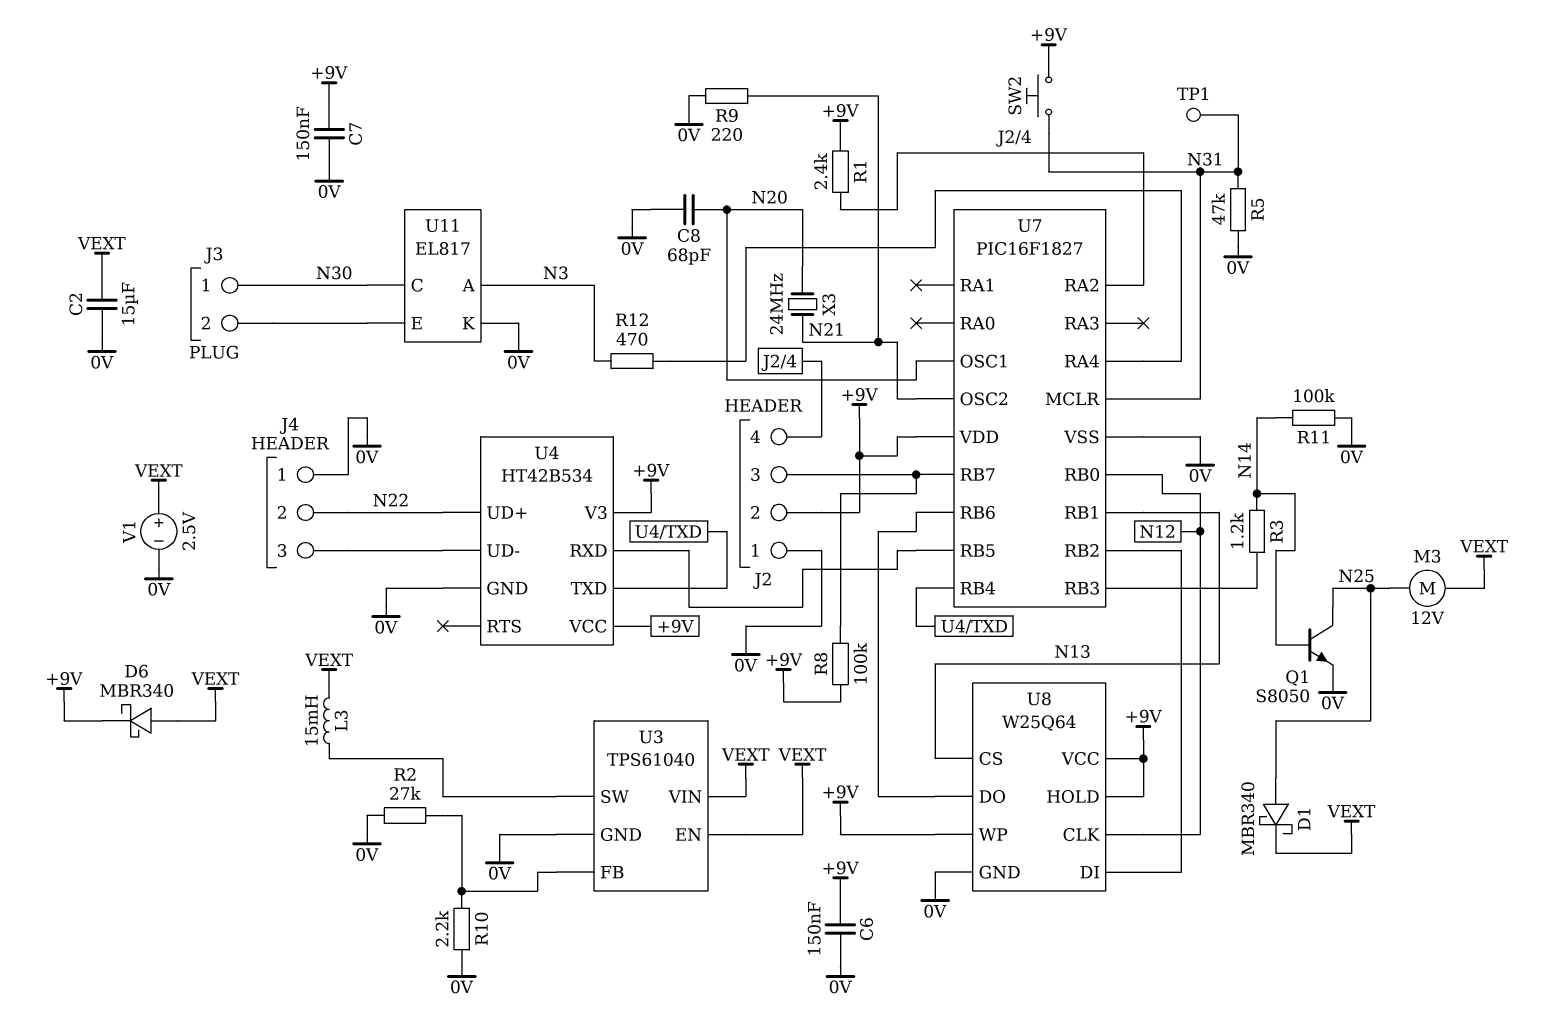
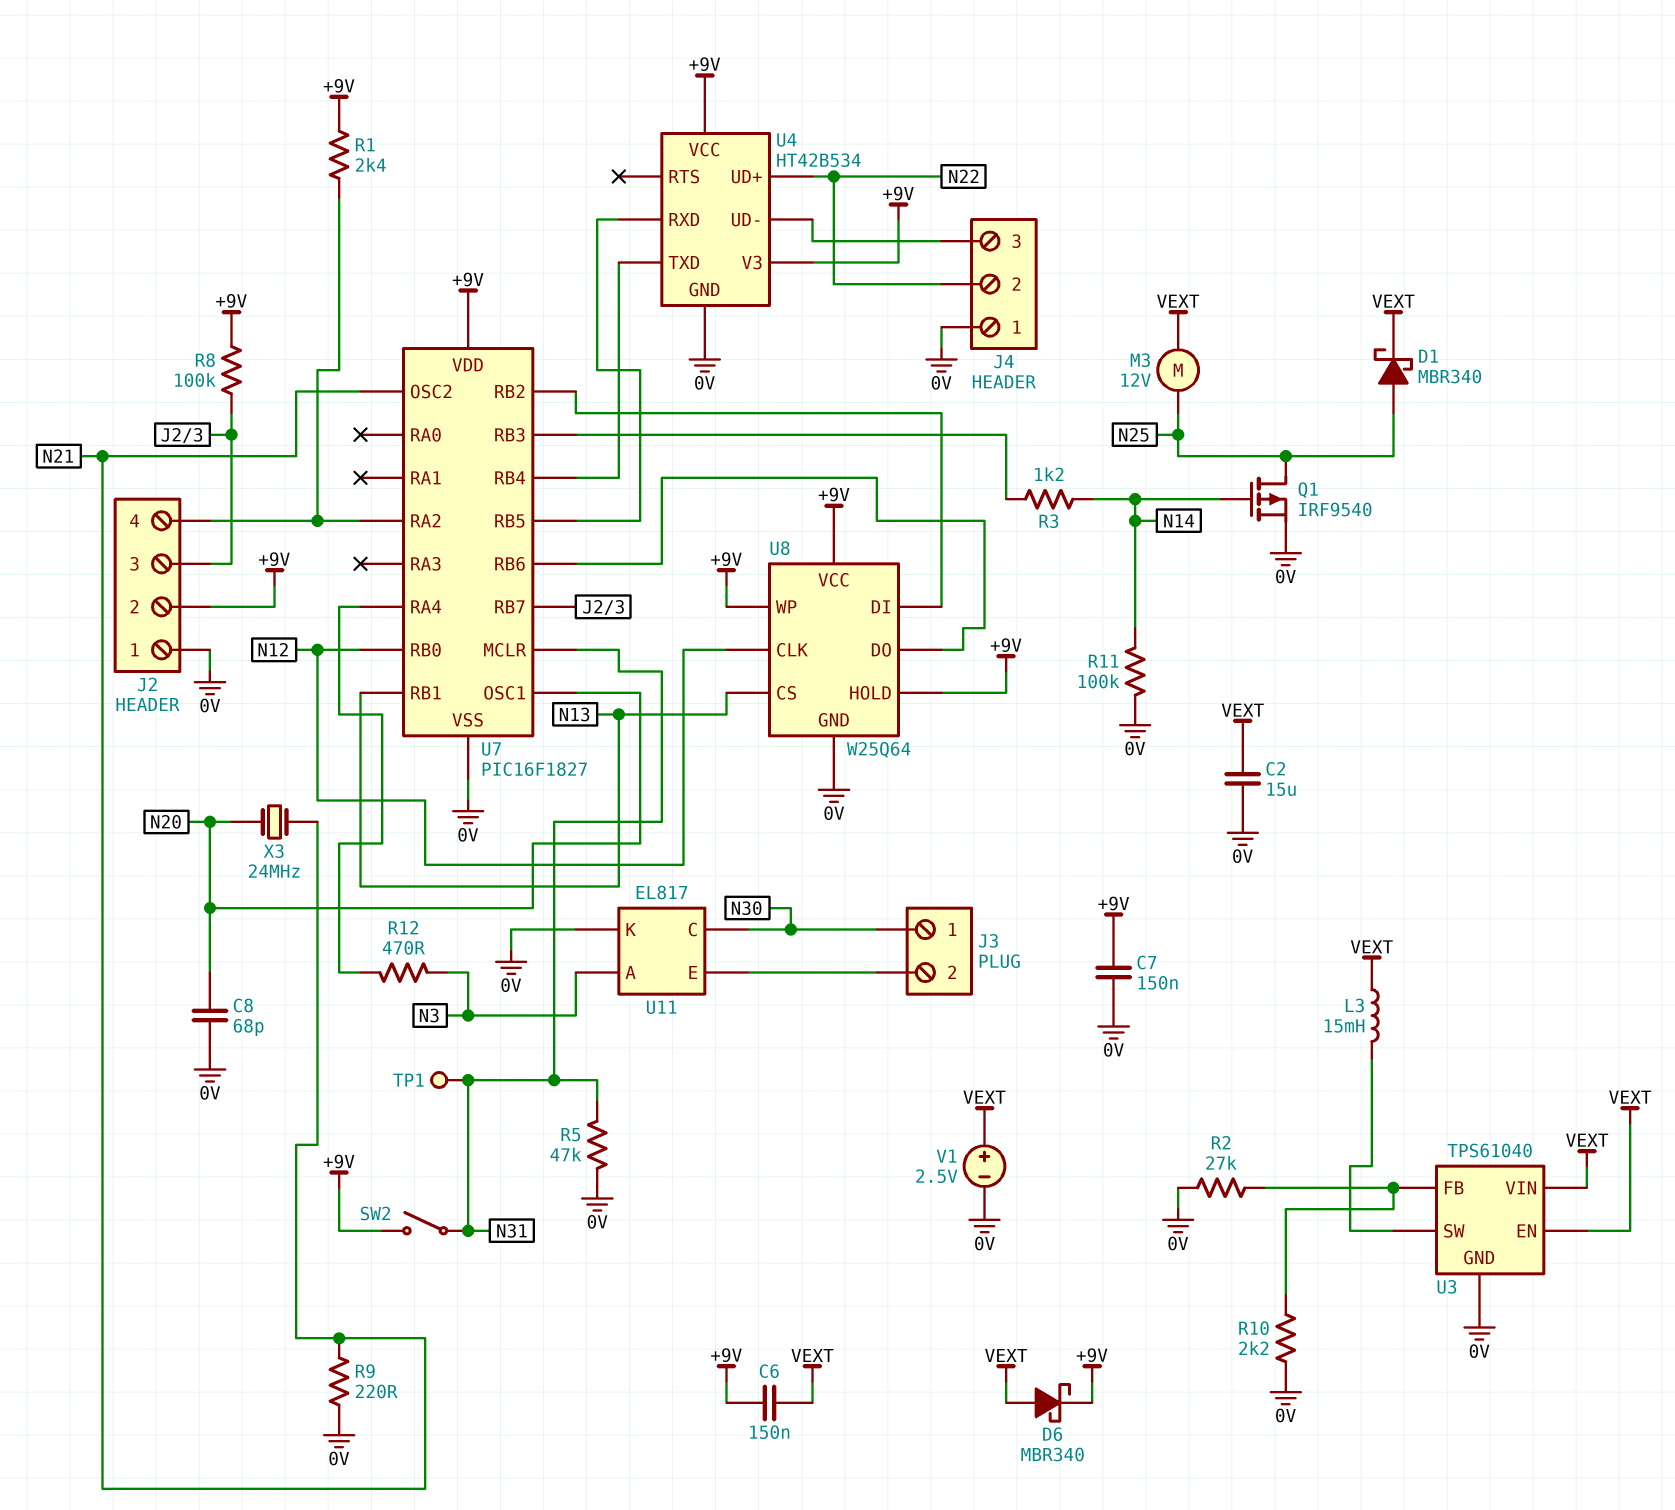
C6: 150nF (+9V, 0V) -> 150nF (+9V, VEXT)
Q1: NPN S8050 (B N14, C N25, E 0V) -> PMOS IRF9540 (G N14, D N25, S 0V)
SW2: button (+9V, N31) -> switch (+9V, N31)

